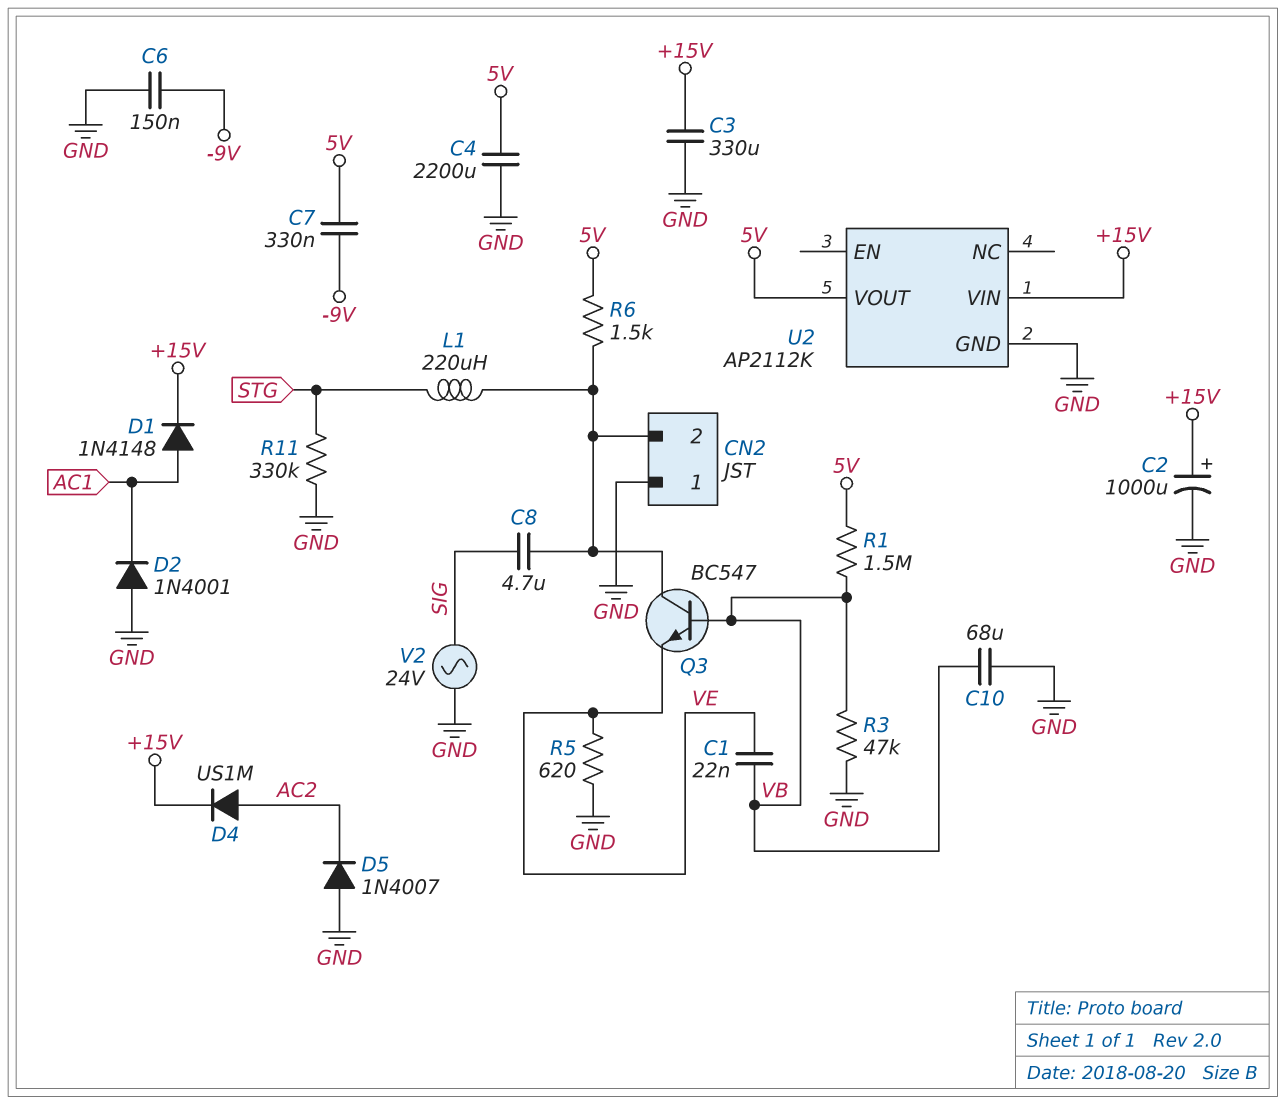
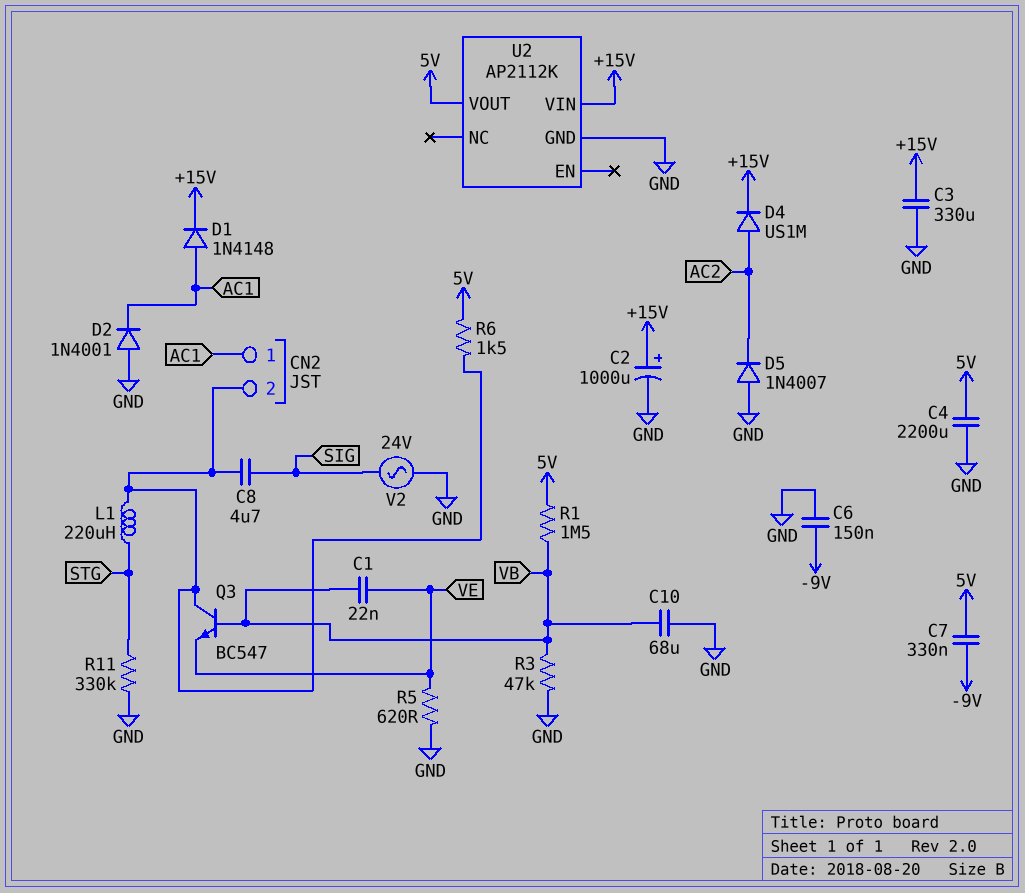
CN2 pin 1: GND -> AC1

